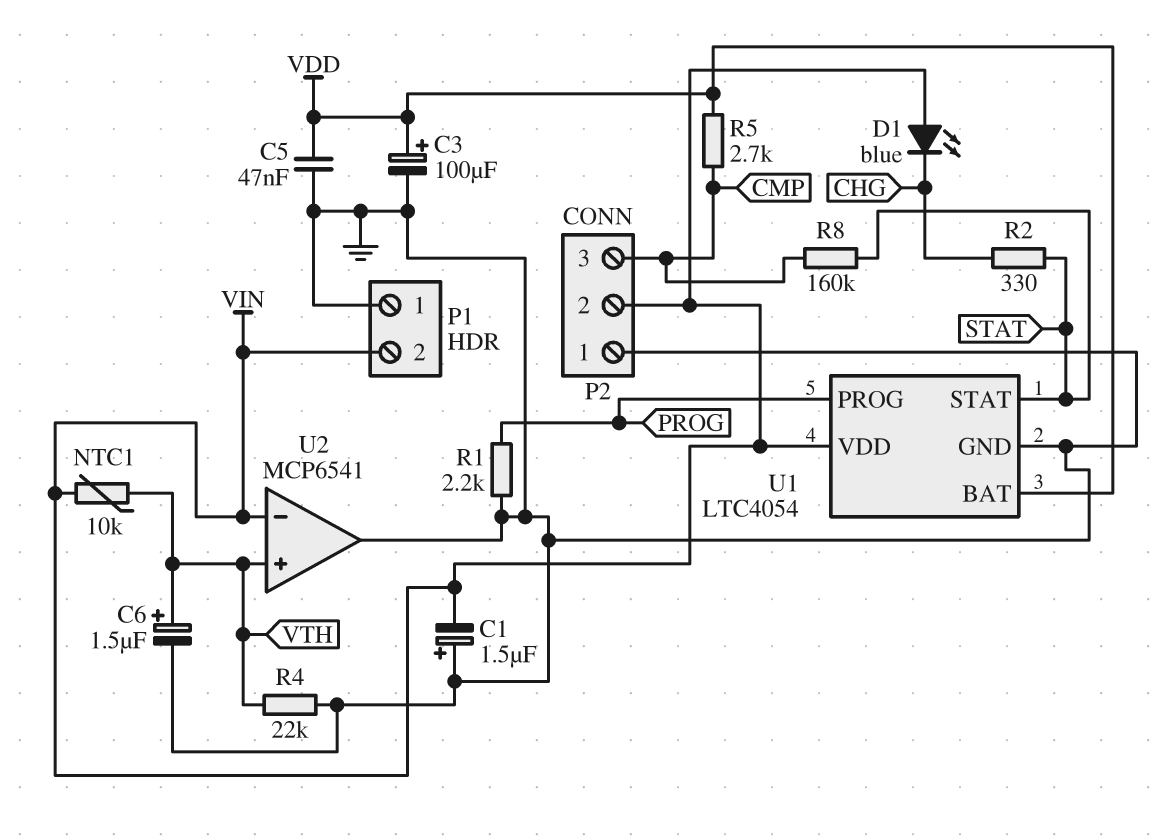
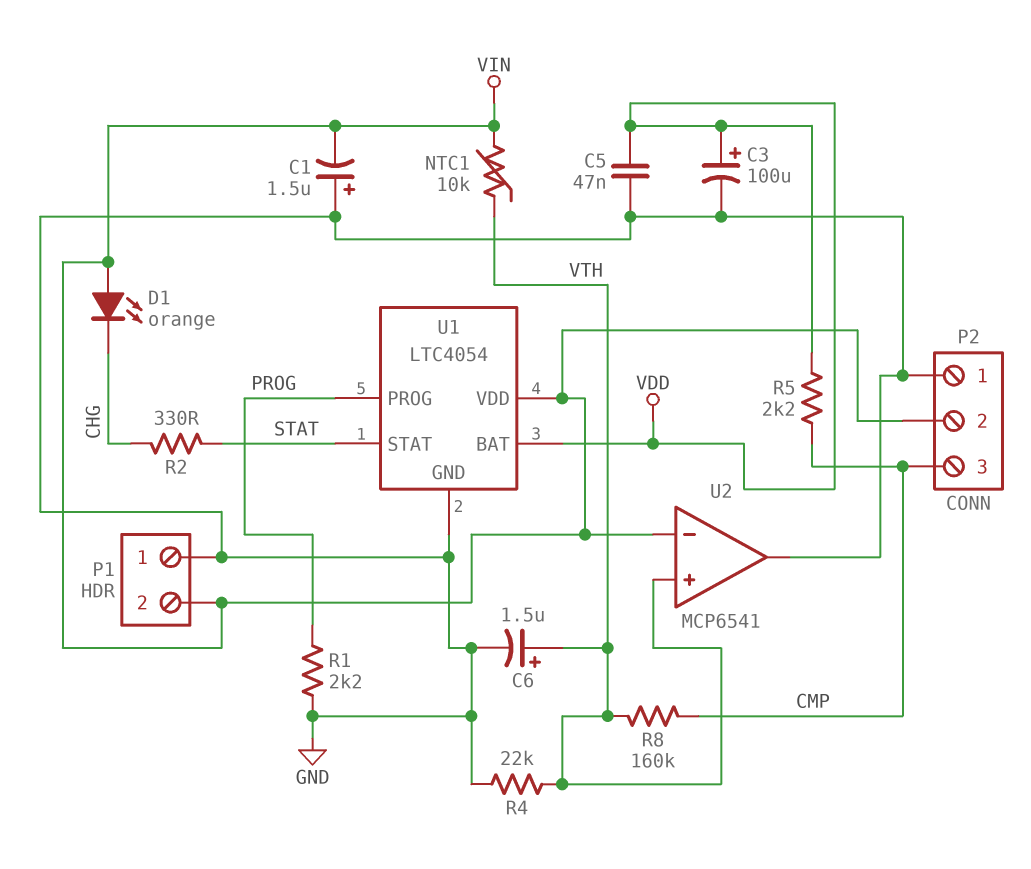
D1: LED blue (A VIN, K CHG) -> LED orange (A VIN, K CHG)
R5: 2.7k (CMP, VDD) -> 2.2k (CMP, VDD)
R8: 160k (CMP, STAT) -> 160k (CMP, VTH)

